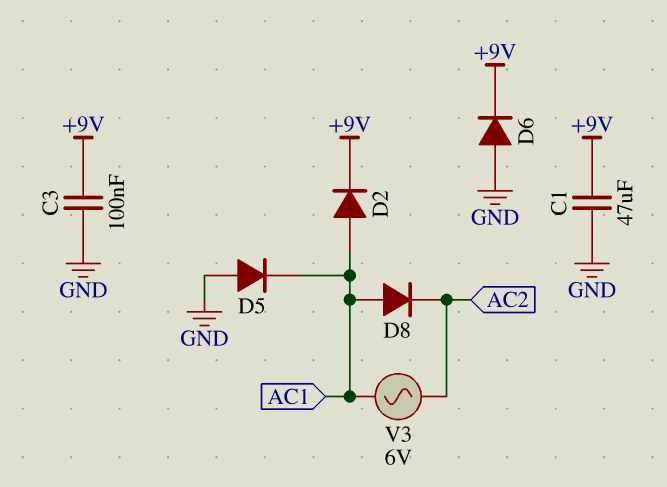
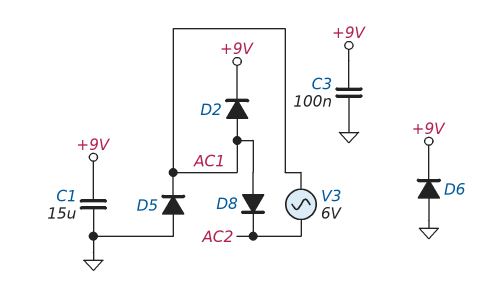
C1: 47uF (+9V, GND) -> 15uF (+9V, GND)

